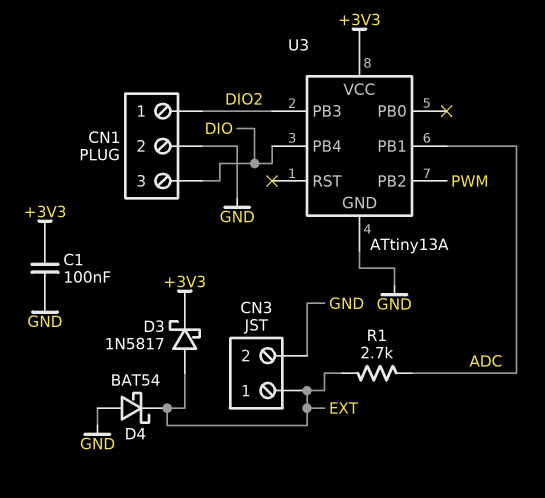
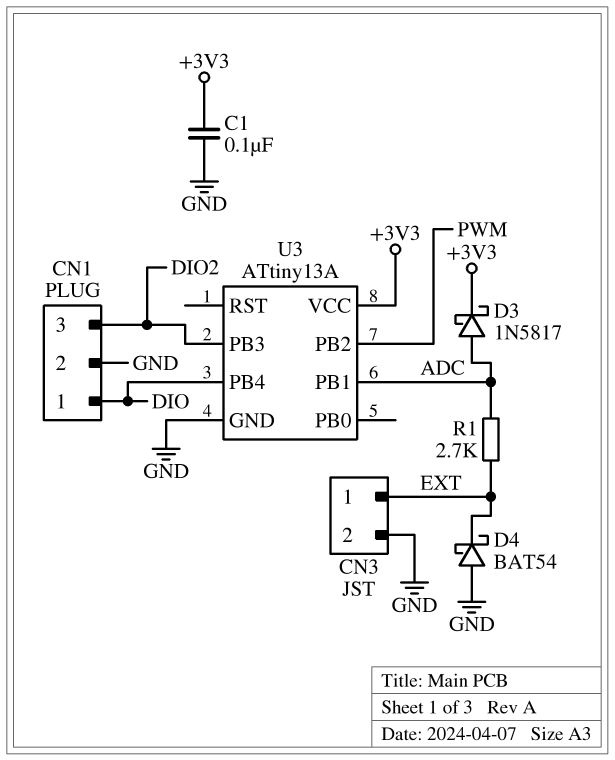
CN1 pin 1: DIO2 -> DIO
CN1 pin 3: DIO -> DIO2
D3: schottky 1N5817 (A EXT, K +3V3) -> schottky 1N5817 (A ADC, K +3V3)

